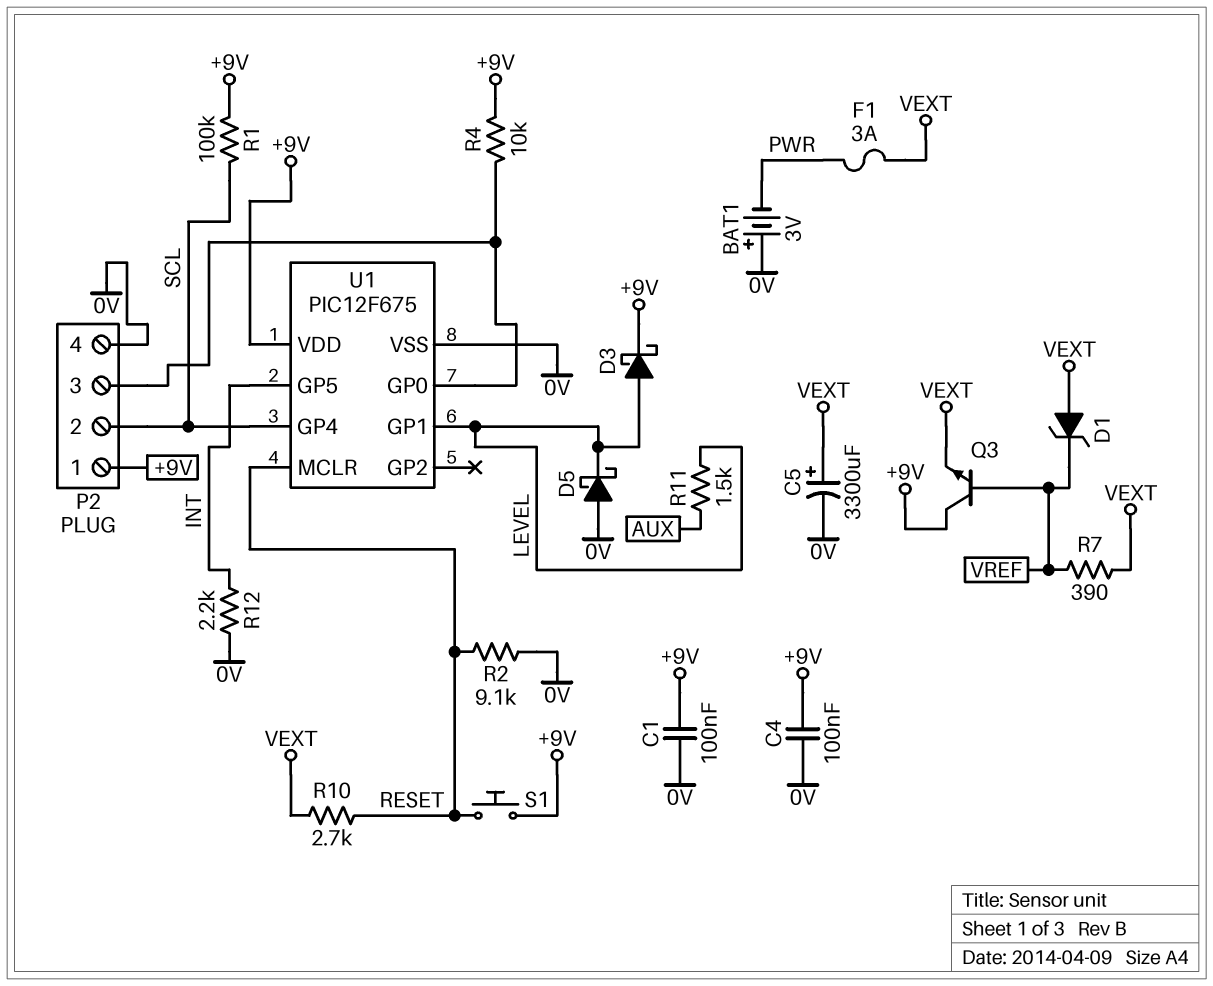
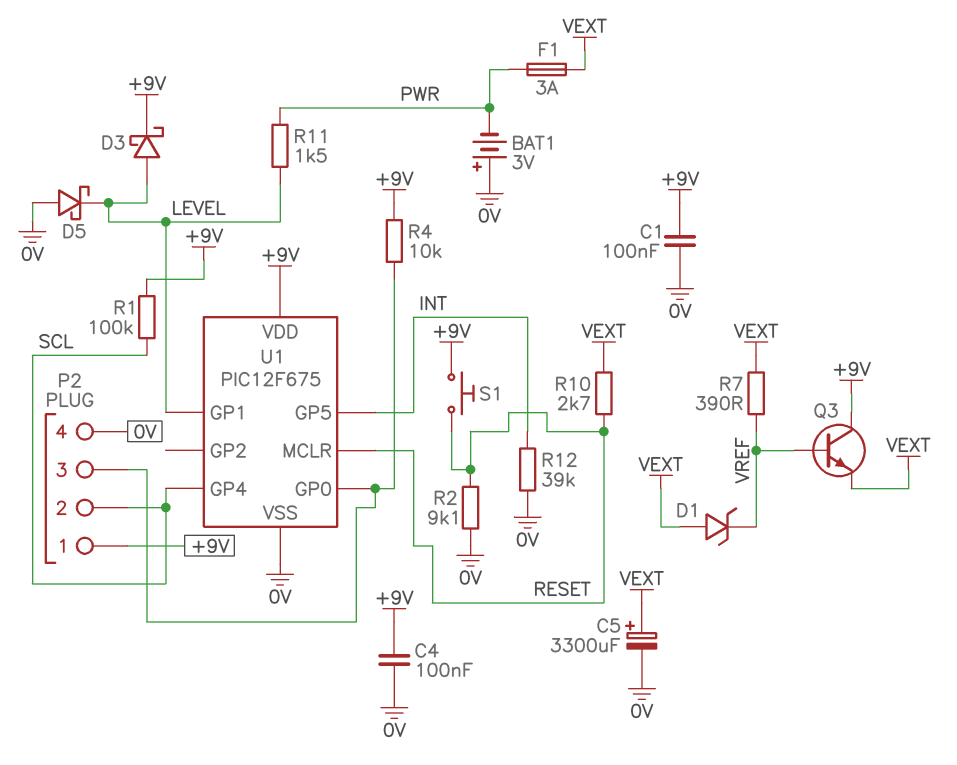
R11: 1.5k (AUX, LEVEL) -> 1.5k (LEVEL, PWR)
R12: 2.2k (0V, INT) -> 39k (0V, INT)

